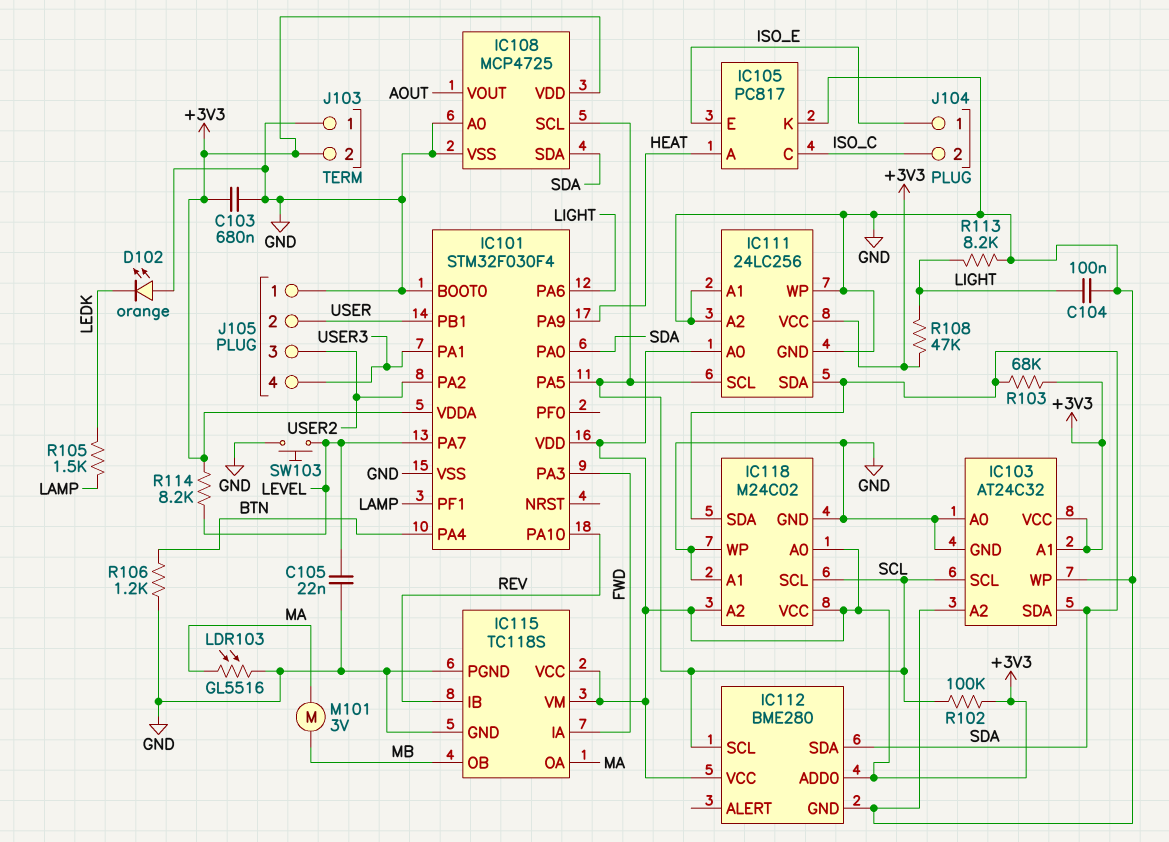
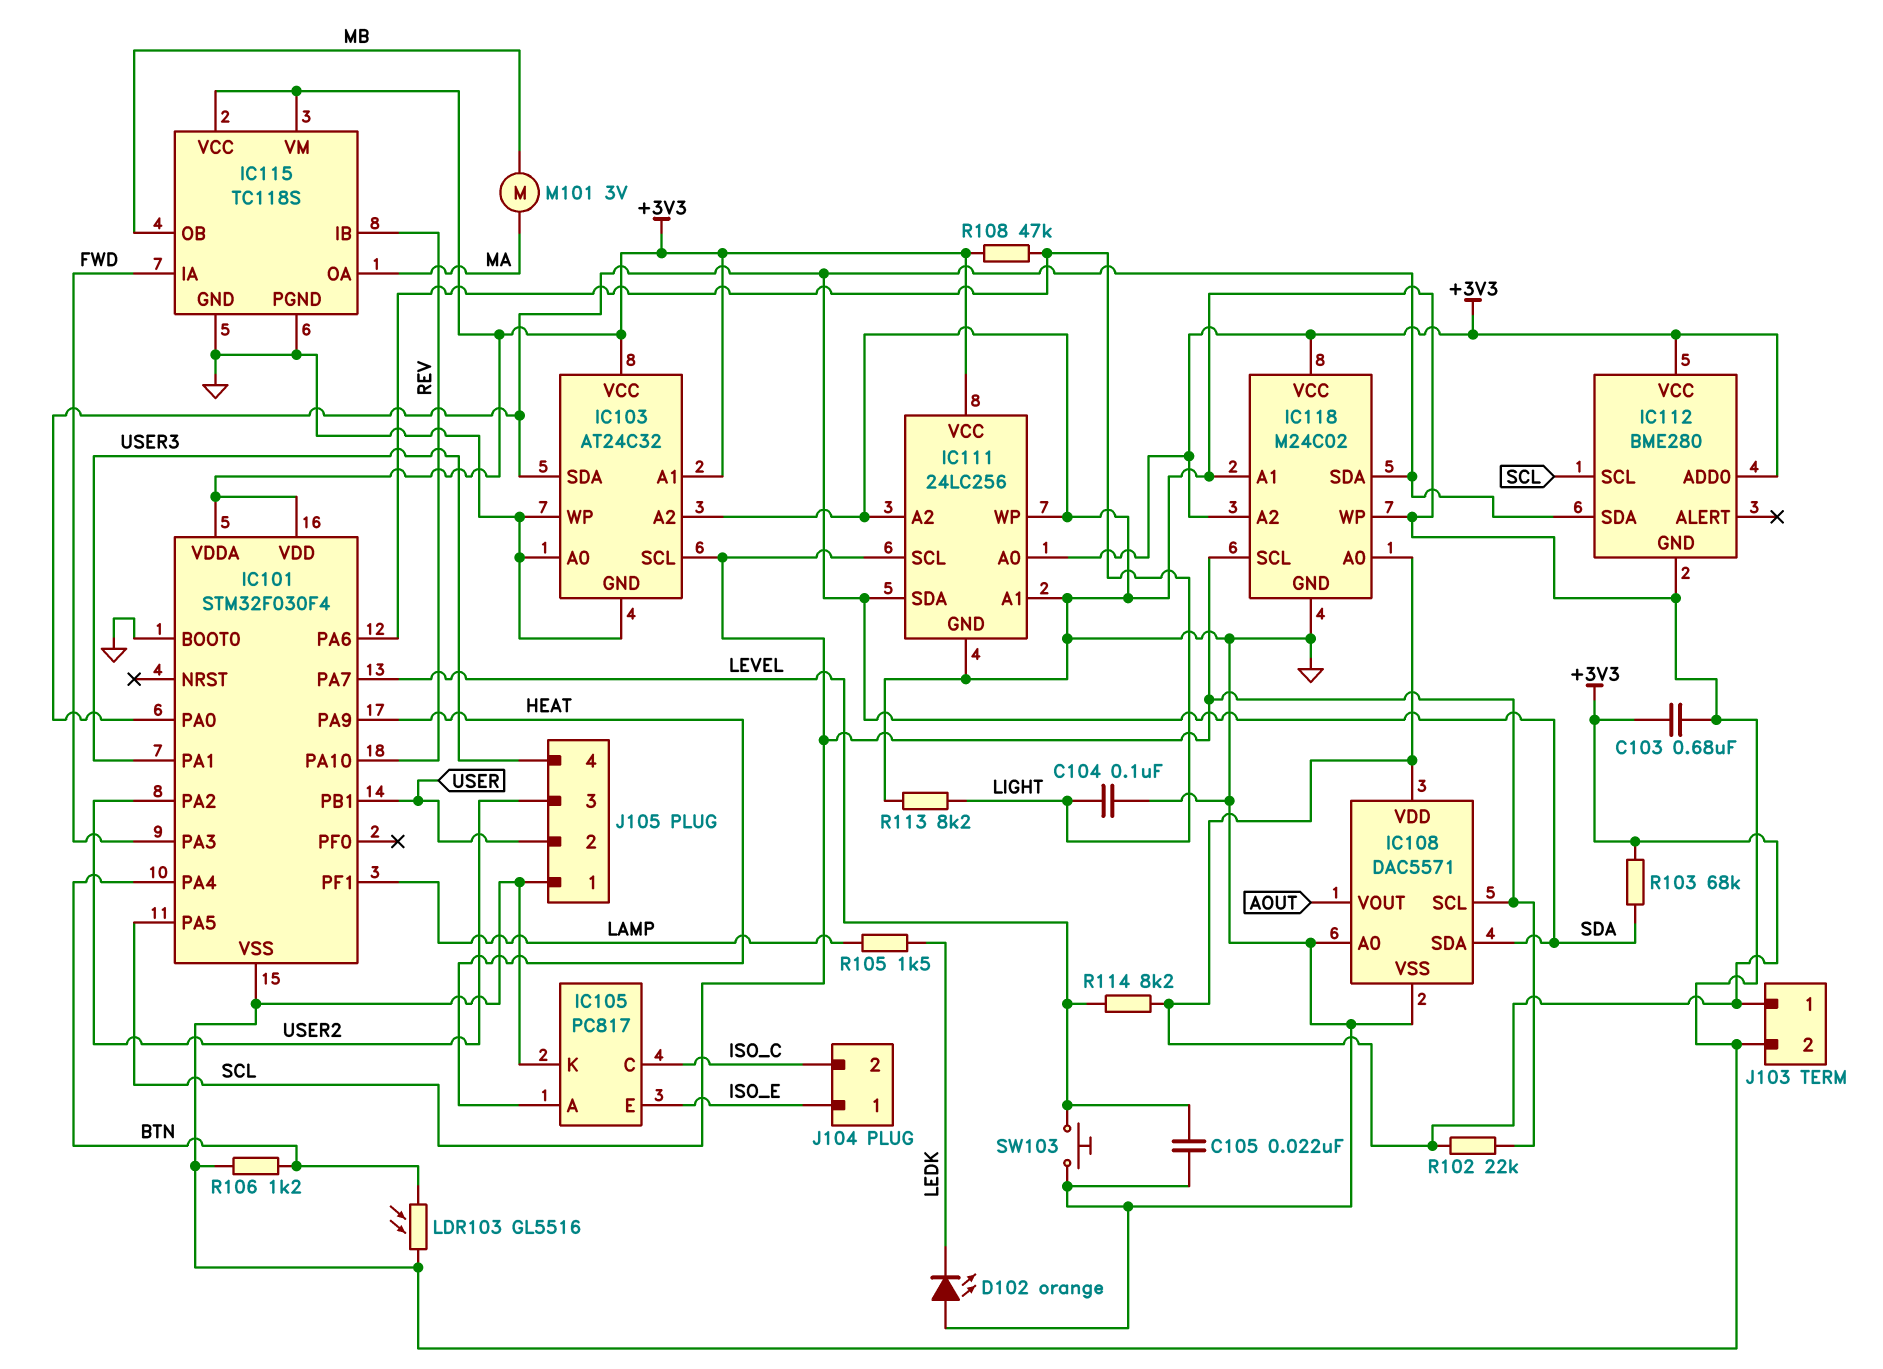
IC108: MCP4725 -> DAC5571
J103 pin 1: GND -> +3V3
J103 pin 2: +3V3 -> GND
LDR103: GL5516 (GND, MA) -> GL5516 (BTN, GND)
R102: 100k (+3V3, SCL) -> 22k (+3V3, SCL)

